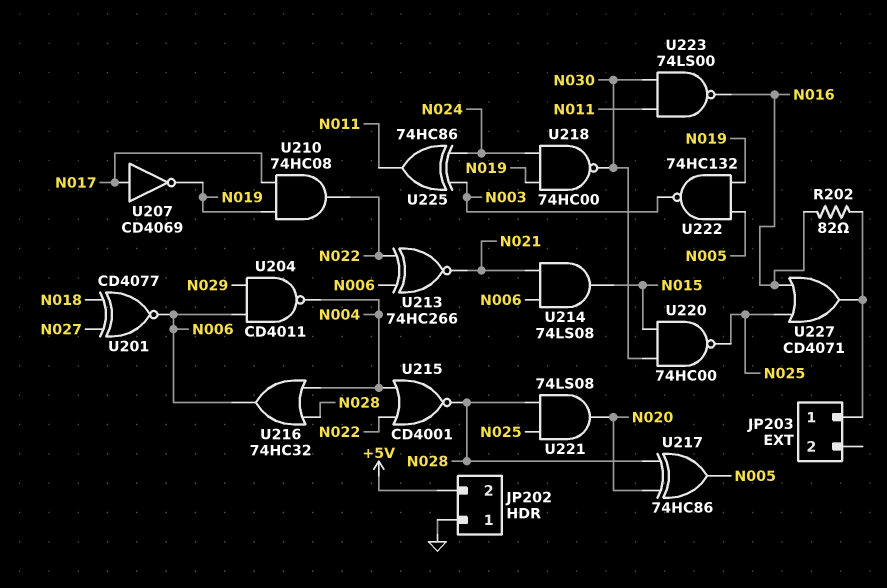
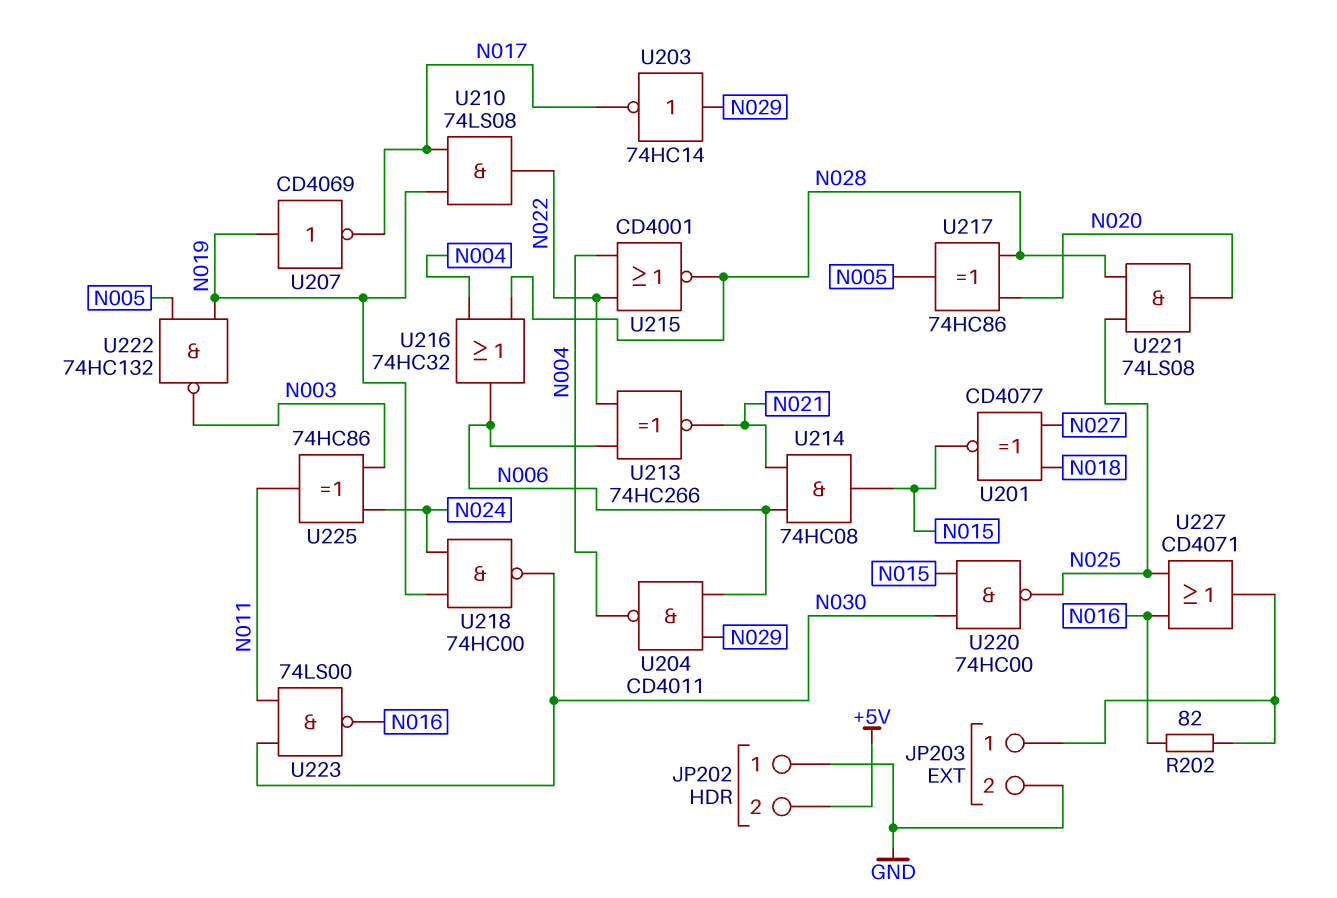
JP203 pin 2: none -> GND
U201: XNOR CD4077 (in N018, in N027, out N006) -> XNOR CD4077 (in N018, in N027, out N015)
U203: none -> NOT 74HC14 (in N029, out N017)
U207: NOT CD4069 (in N017, out N019) -> NOT CD4069 (in N019, out N017)
U210: AND 74HC08 (in N017, in N019, out N022) -> AND 74LS08 (in N017, in N019, out N022)
U214: AND 74LS08 (in N006, in N021, out N015) -> AND 74HC08 (in N006, in N021, out N015)

